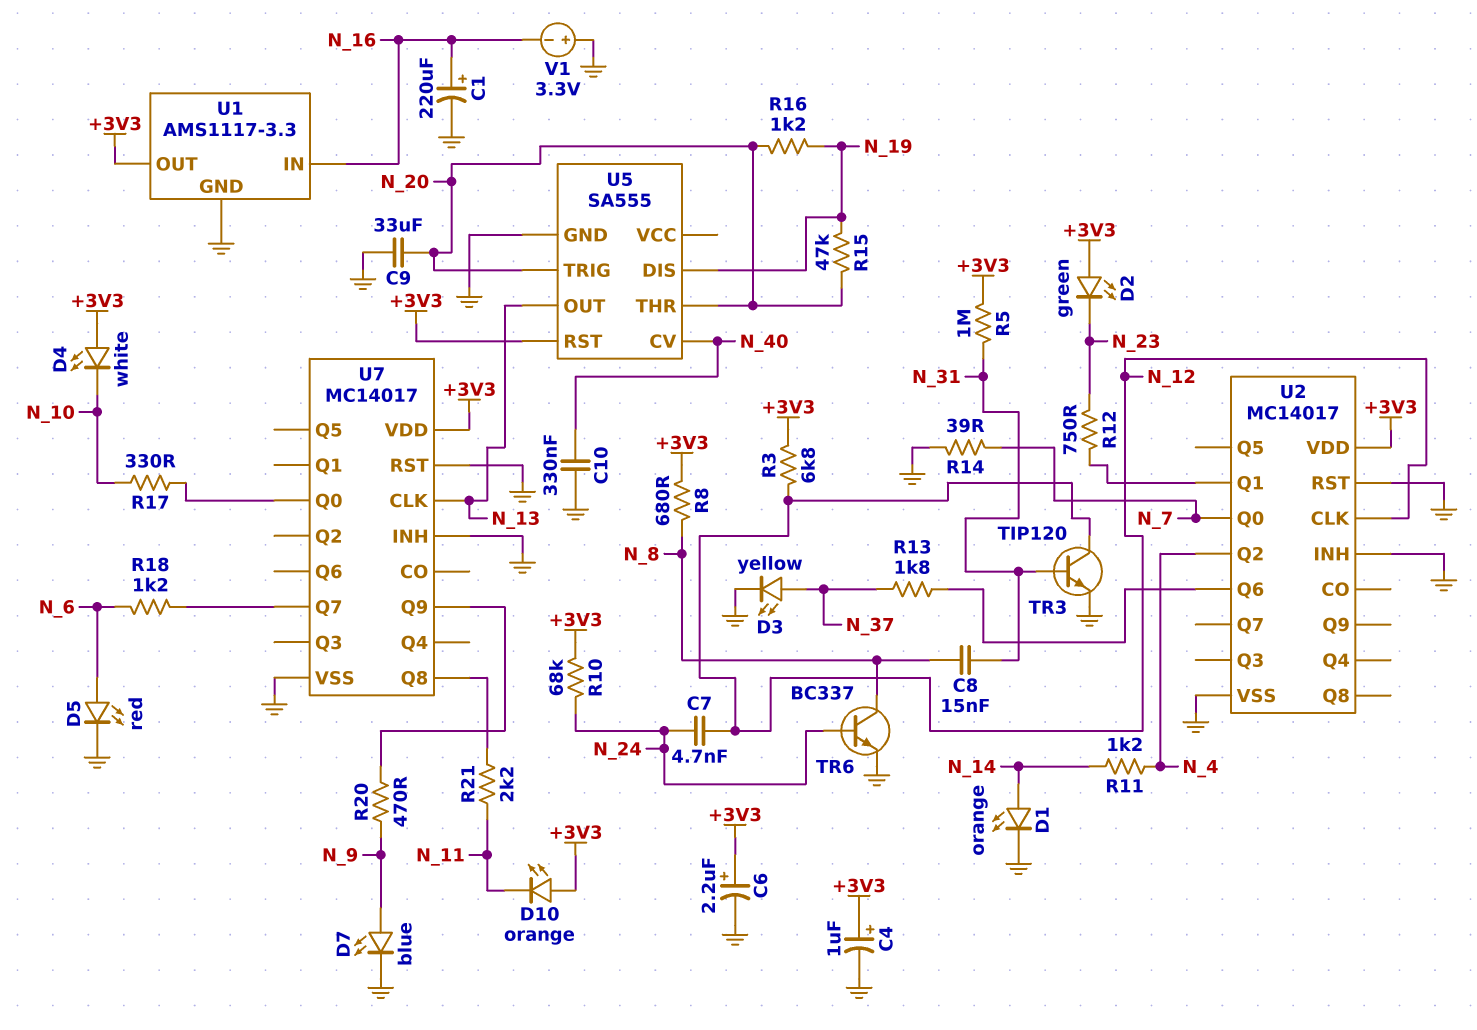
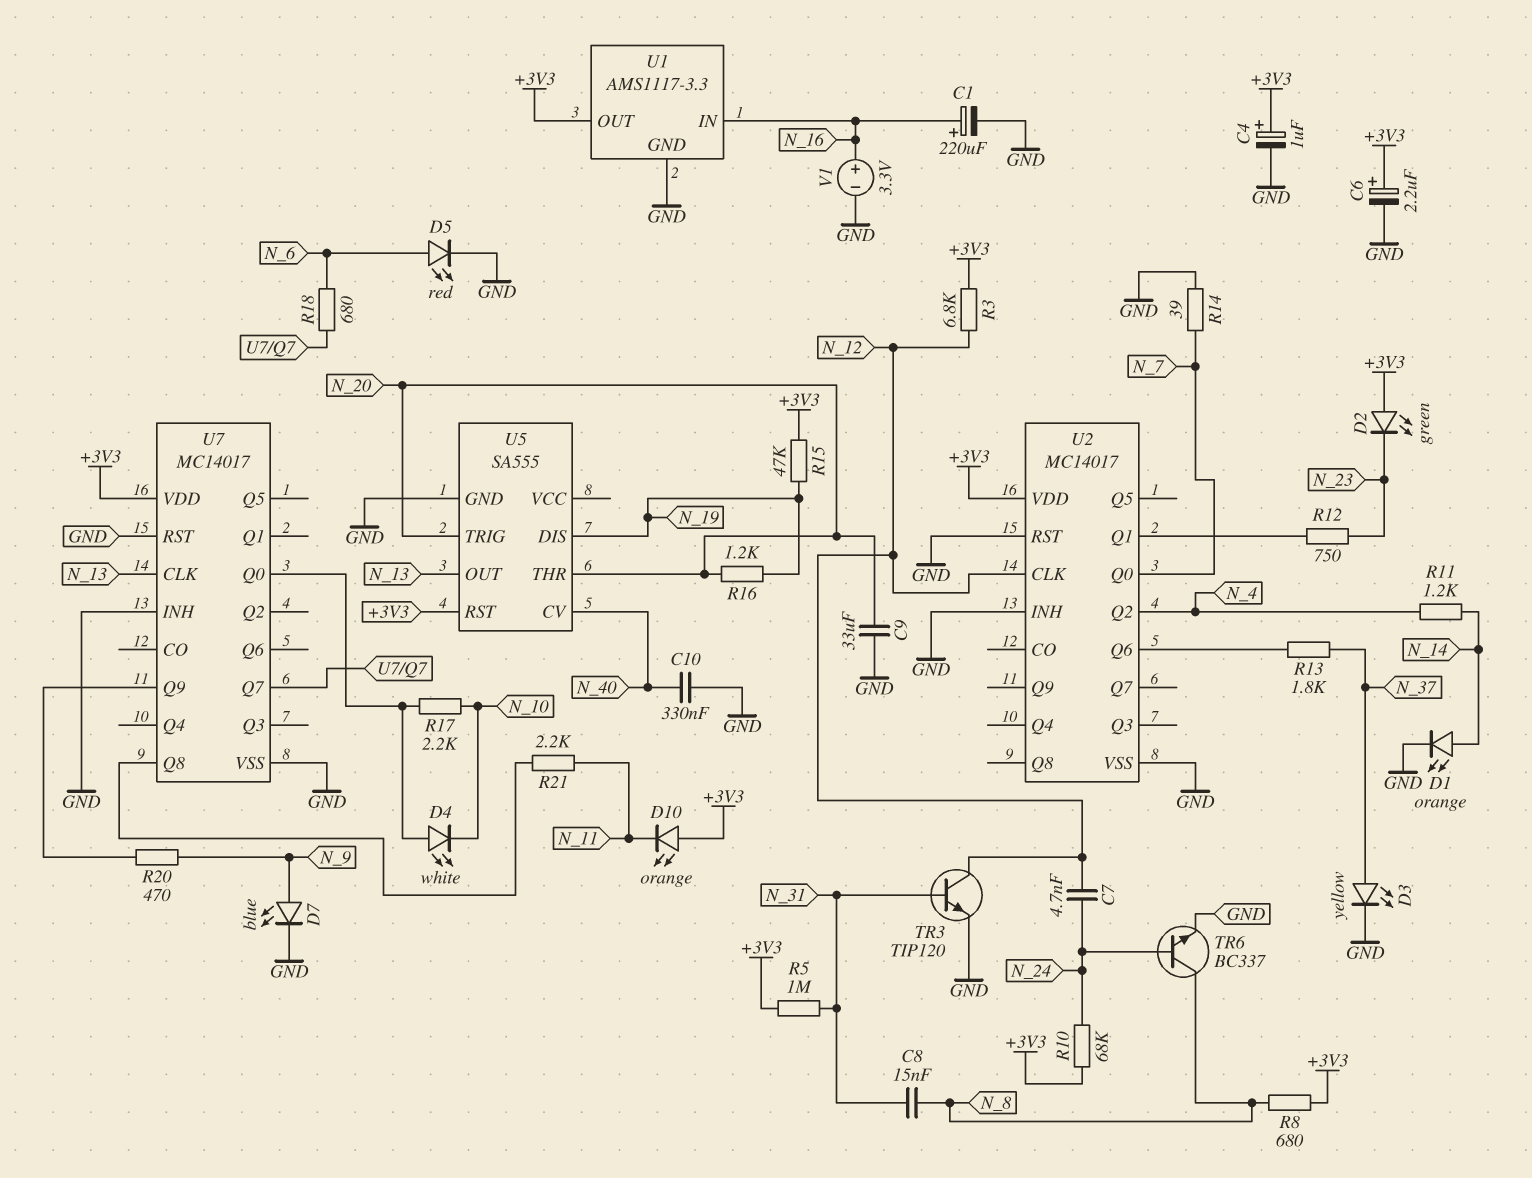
D4: LED white (A +3V3, K N_10) -> LED white (A U7/Q0, K N_10)
R15: 47k (N_19, N_20) -> 47k (+3V3, N_19)
R17: 330 (N_10, U7/Q0) -> 2.2k (N_10, U7/Q0)
R18: 1.2k (N_6, U7/Q7) -> 680 (N_6, U7/Q7)
V1: 3.3V (plus GND, minus N_16) -> 3.3V (plus N_16, minus GND)

